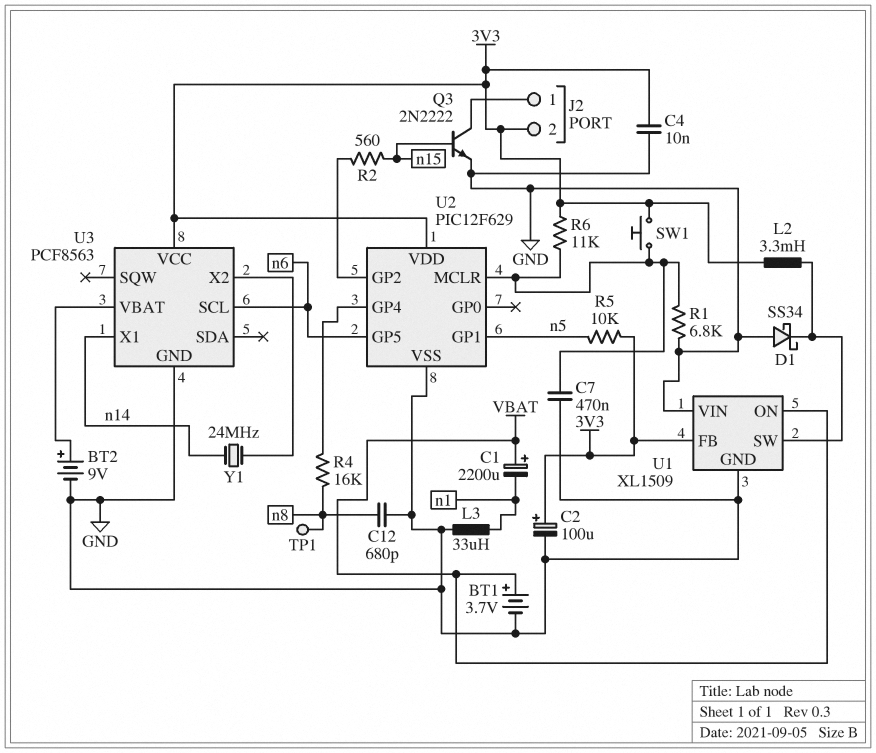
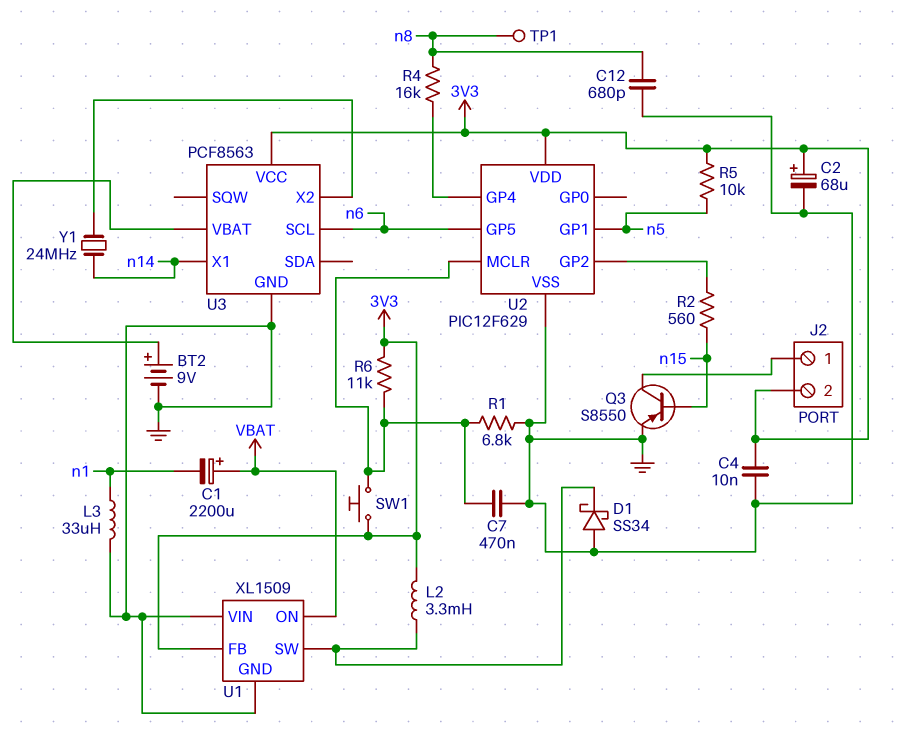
BT1: 3.7V (plus VBAT, minus GND) -> none
C2: 100uF (plus 3V3, minus GND) -> 68uF (plus 3V3, minus GND)
Q3: NPN 2N2222 (B n15, C J2/1, E GND) -> PNP S8550 (B n15, C J2/1, E GND)

